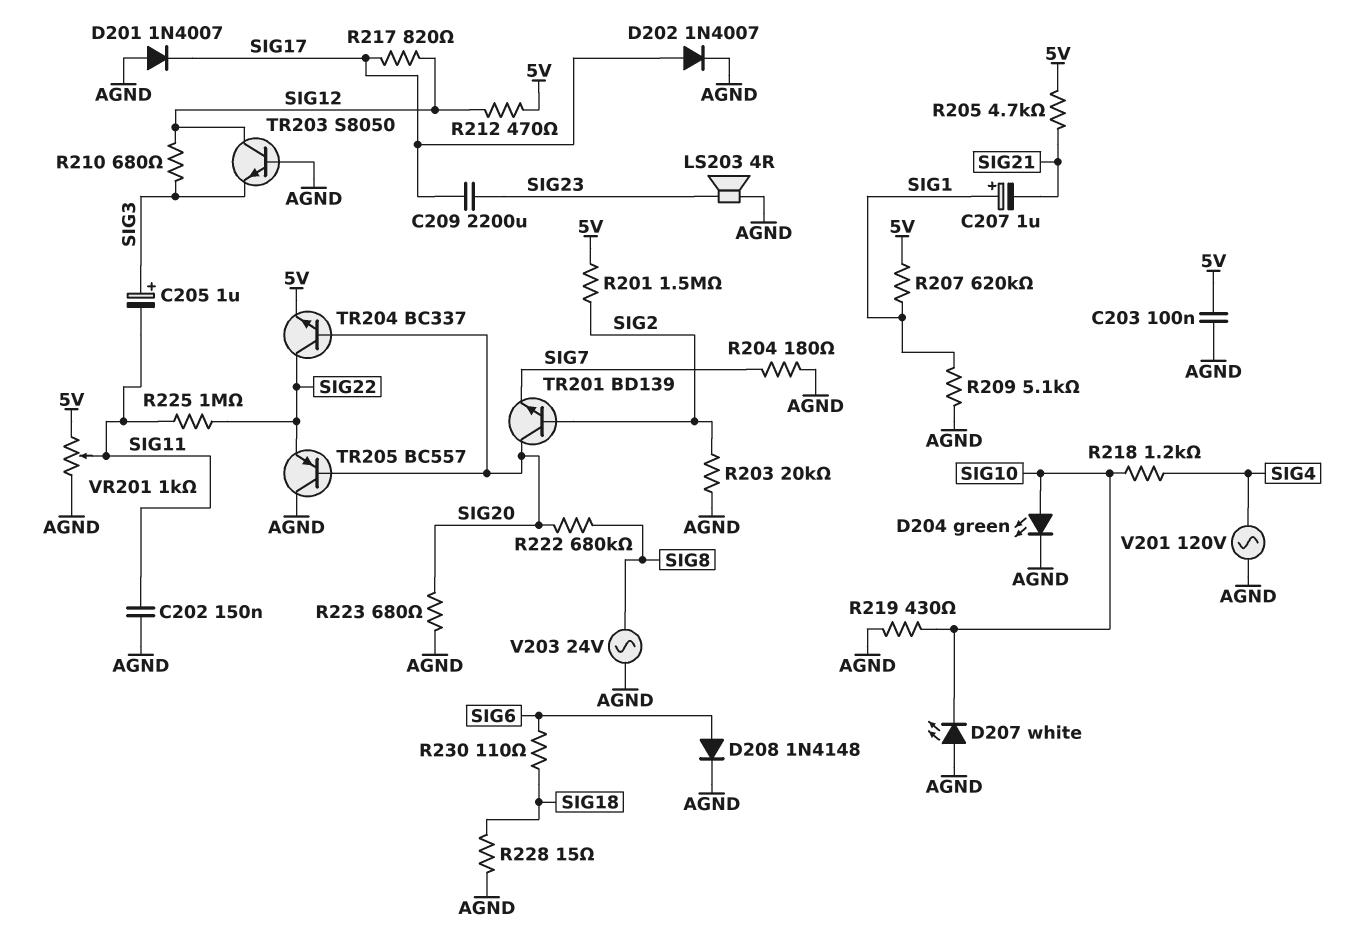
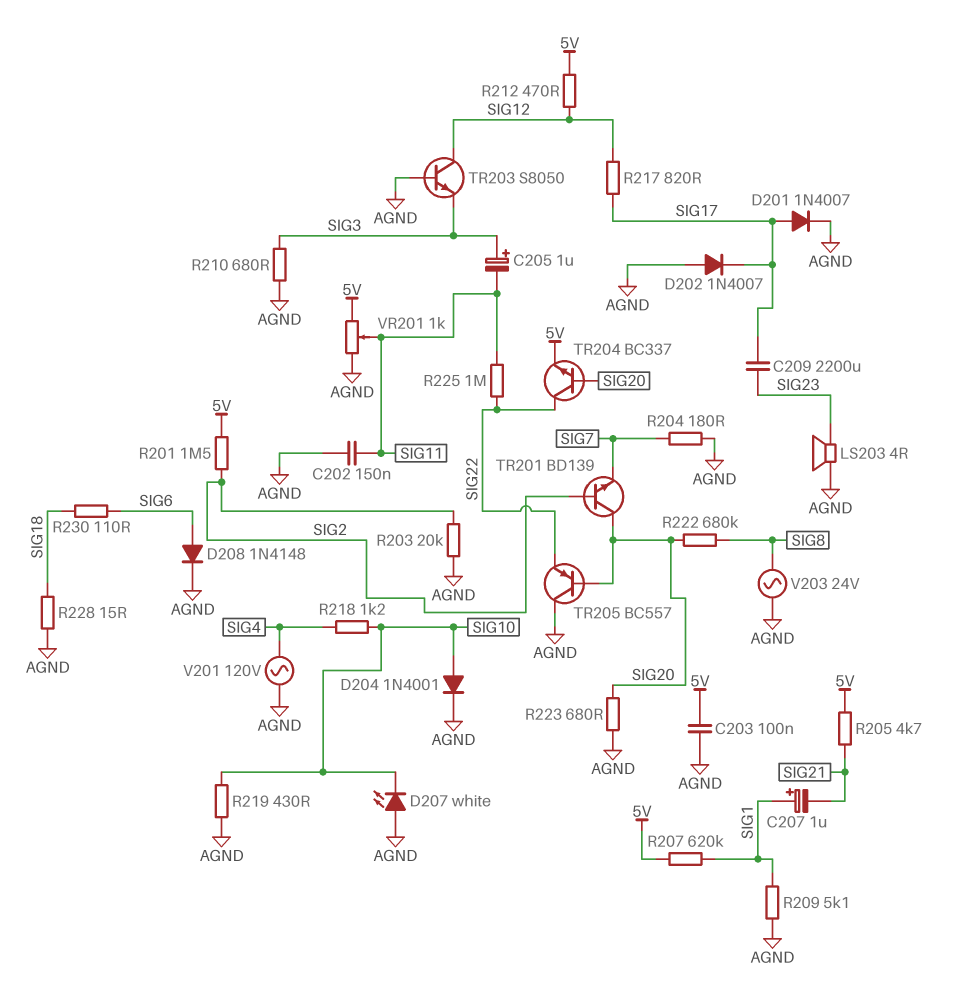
D201: diode 1N4007 (A AGND, K SIG17) -> diode 1N4007 (A SIG17, K AGND)
D202: diode 1N4007 (A SIG17, K AGND) -> diode 1N4007 (A AGND, K SIG17)
D204: LED green (A SIG10, K AGND) -> diode 1N4001 (A SIG10, K AGND)
R210: 680 (SIG3, SIG12) -> 680 (AGND, SIG3)

